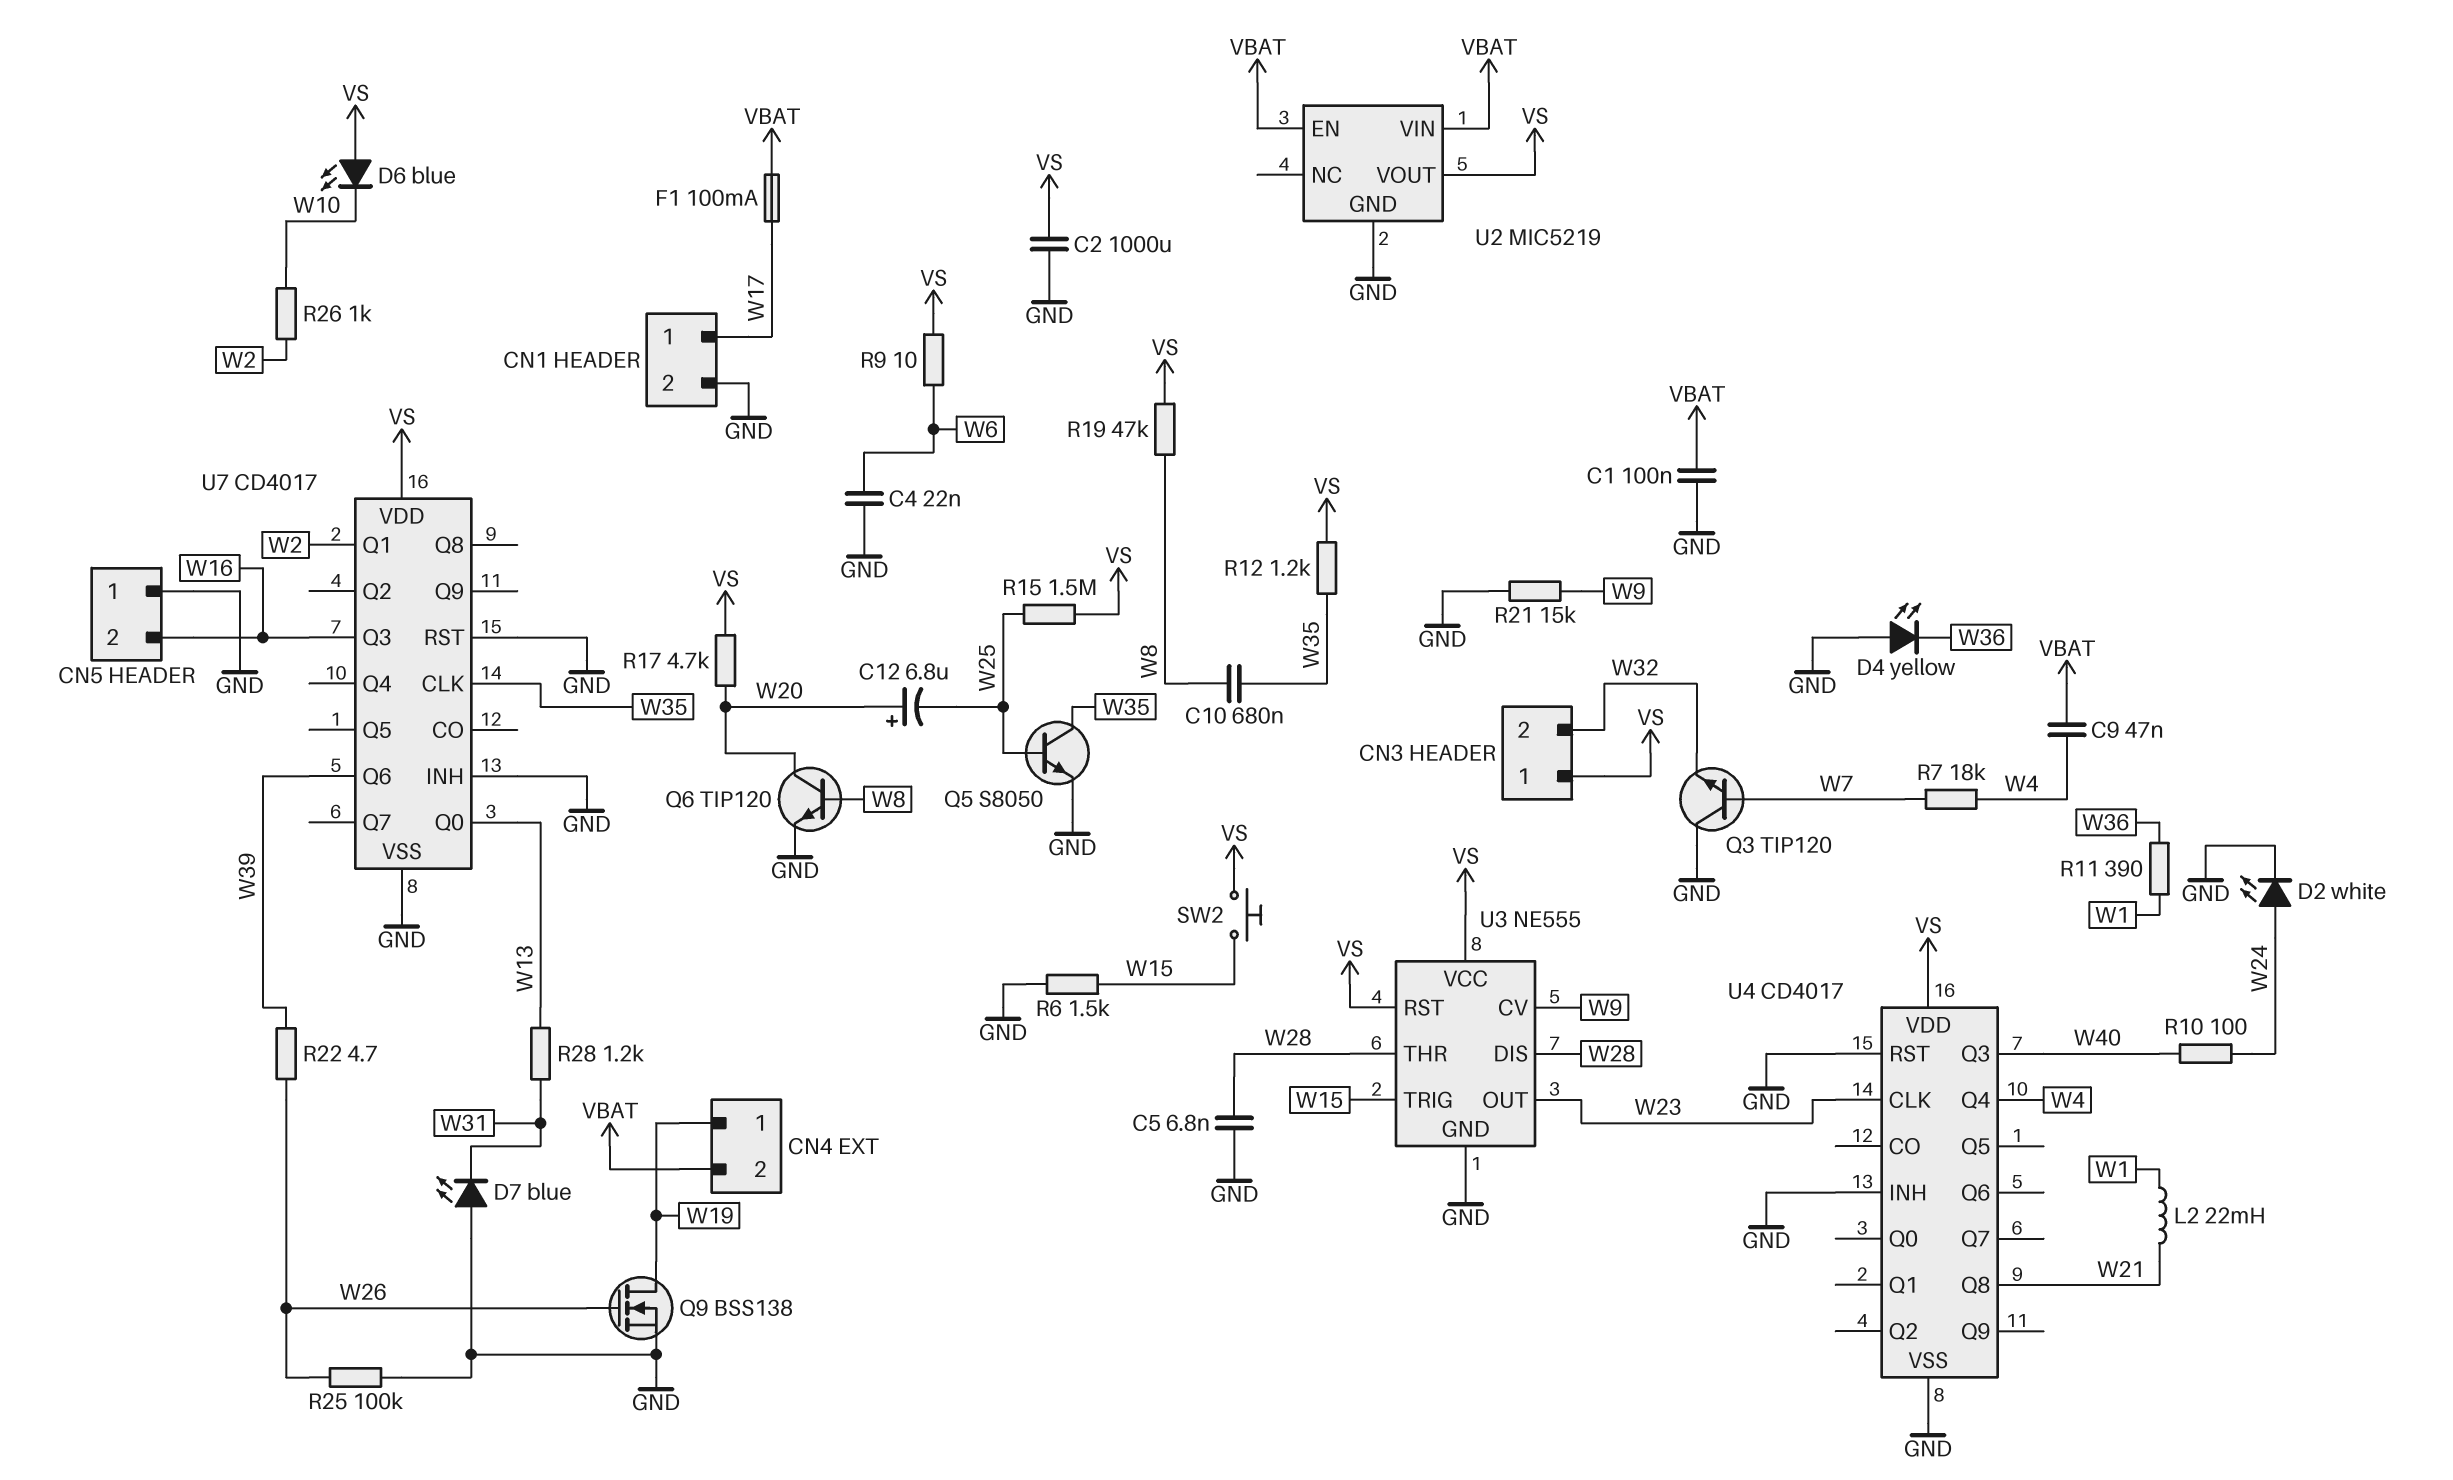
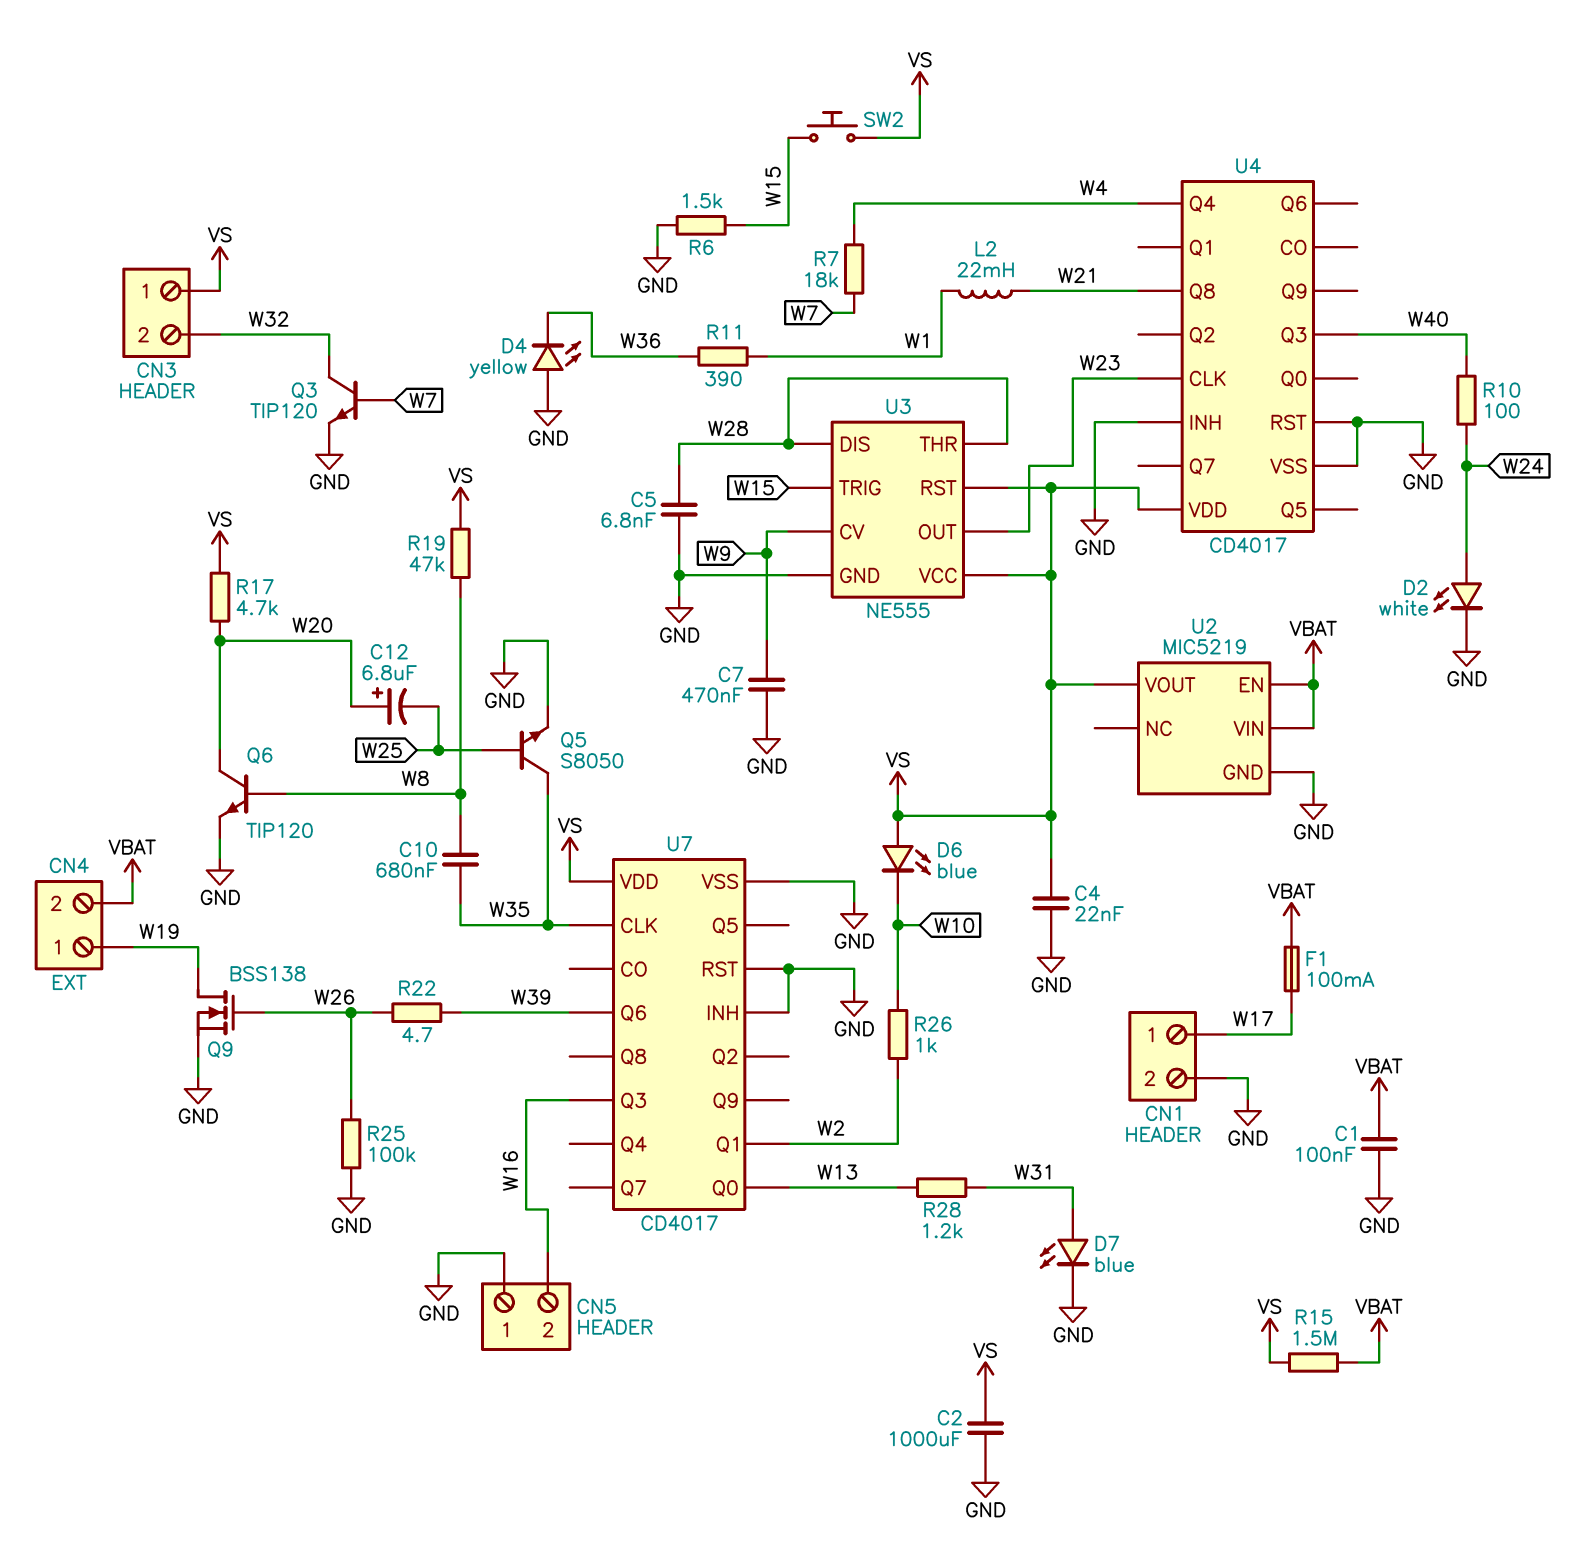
C4: 22nF (GND, W6) -> 22nF (GND, VS)
C7: none -> 470nF (GND, W9)
C9: 47nF (VBAT, W4) -> none
D7: LED blue (A GND, K W31) -> LED blue (A W31, K GND)
Q3: NPN TIP120 (B W7, C GND, E W32) -> NPN TIP120 (B W7, C W32, E GND)
R9: 10 (VS, W6) -> none
R12: 1.2k (VS, W35) -> none
R15: 1.5M (VS, W25) -> 1.5M (VBAT, VS)
R21: 15k (GND, W9) -> none

